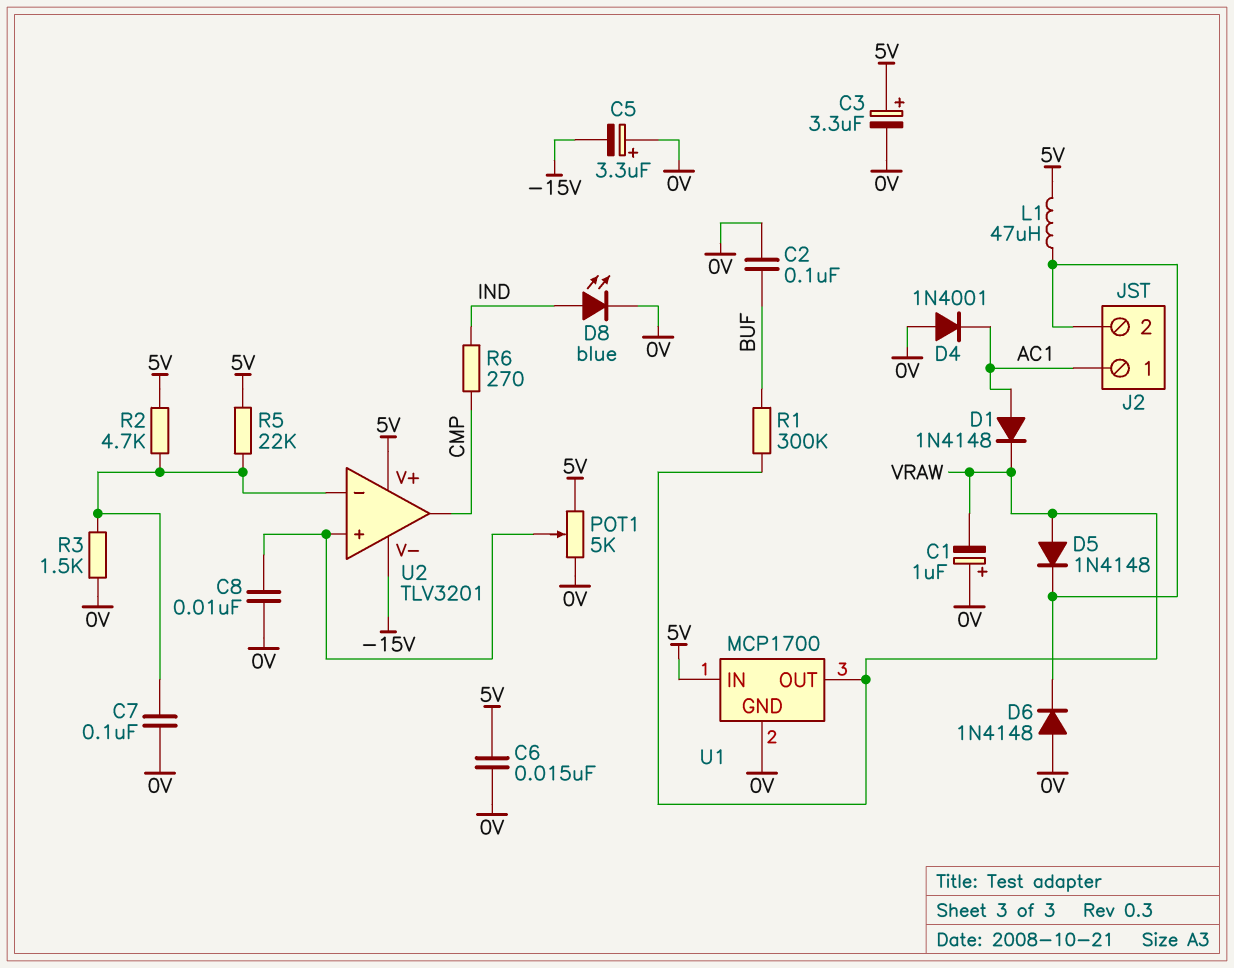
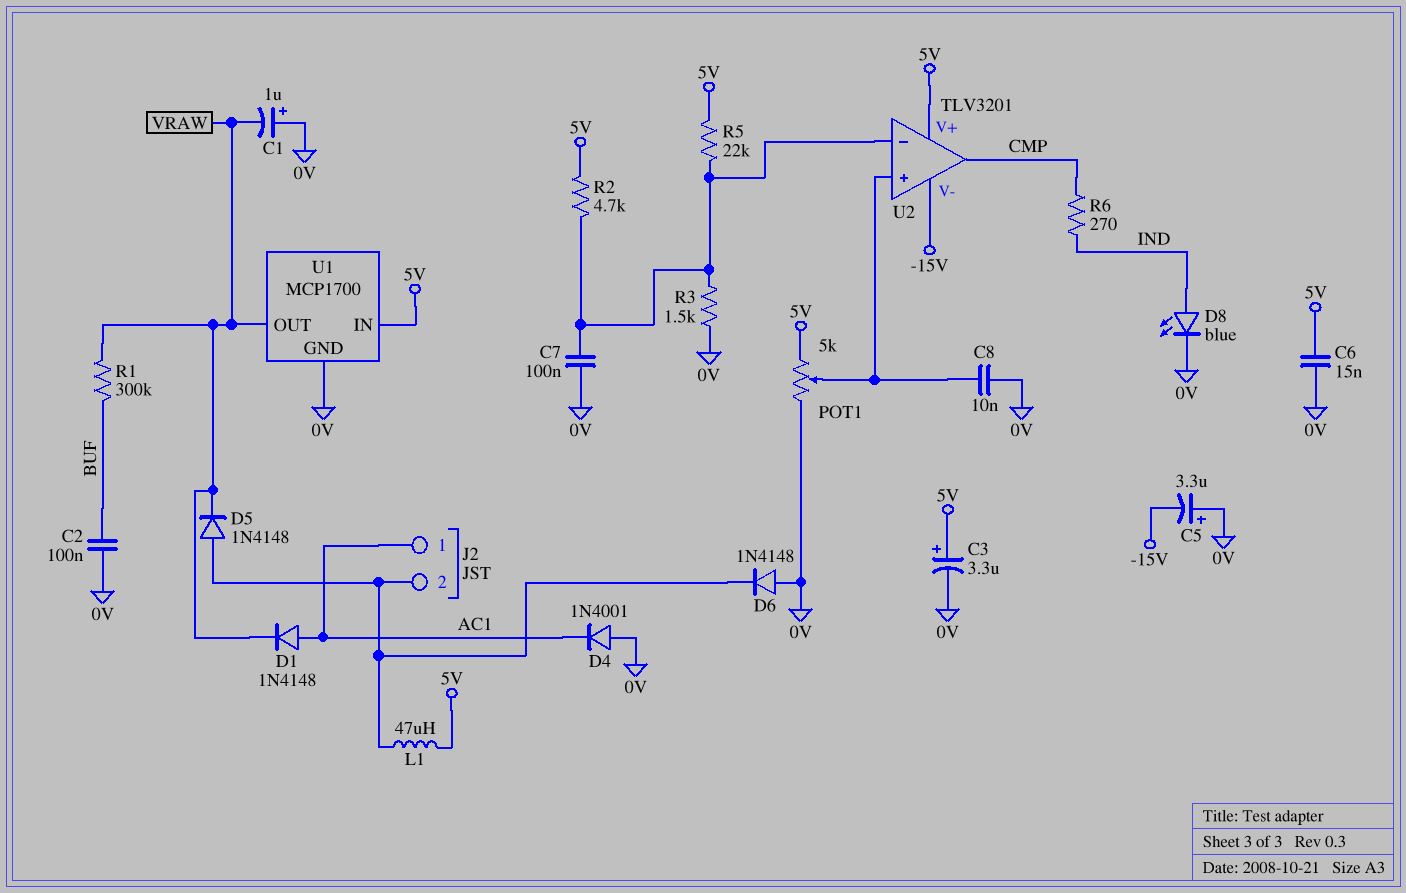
D5: diode 1N4148 (A VRAW, K J2/2) -> diode 1N4148 (A J2/2, K VRAW)

